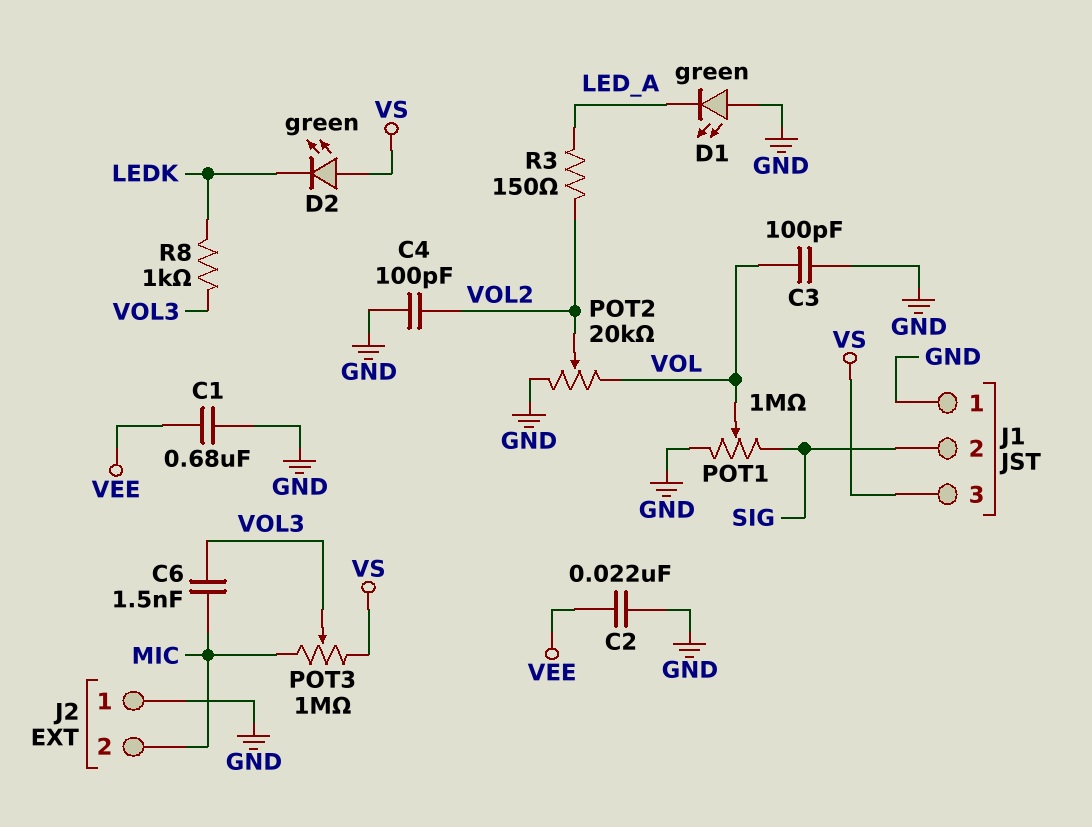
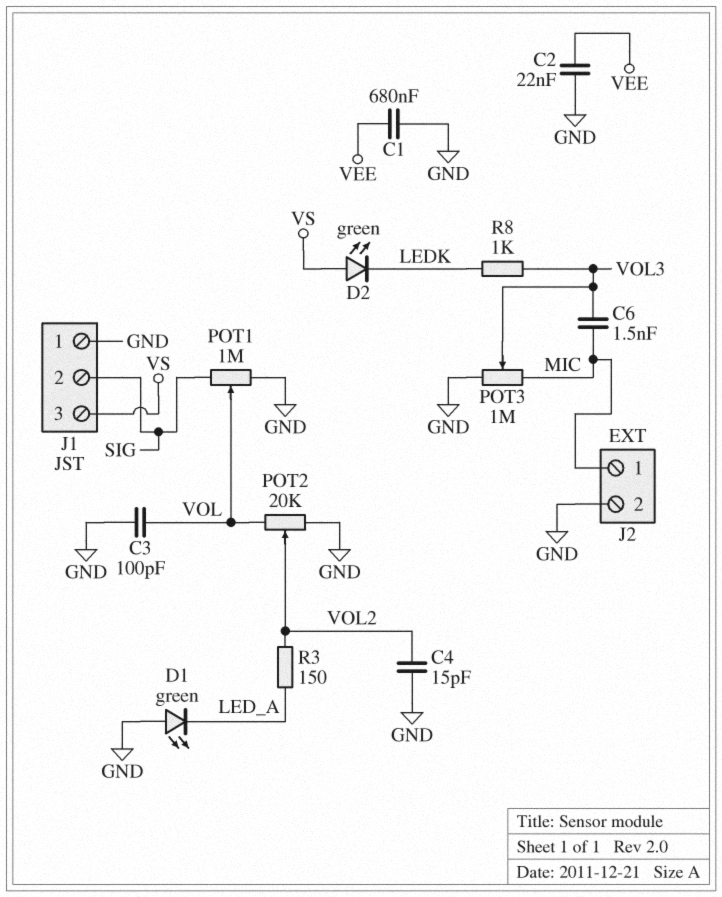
C4: 100pF (GND, VOL2) -> 15pF (GND, VOL2)
J2 pin 1: GND -> MIC
J2 pin 2: MIC -> GND
POT3: 1M (MIC, VS, wiper VOL3) -> 1M (GND, MIC, wiper VOL3)

